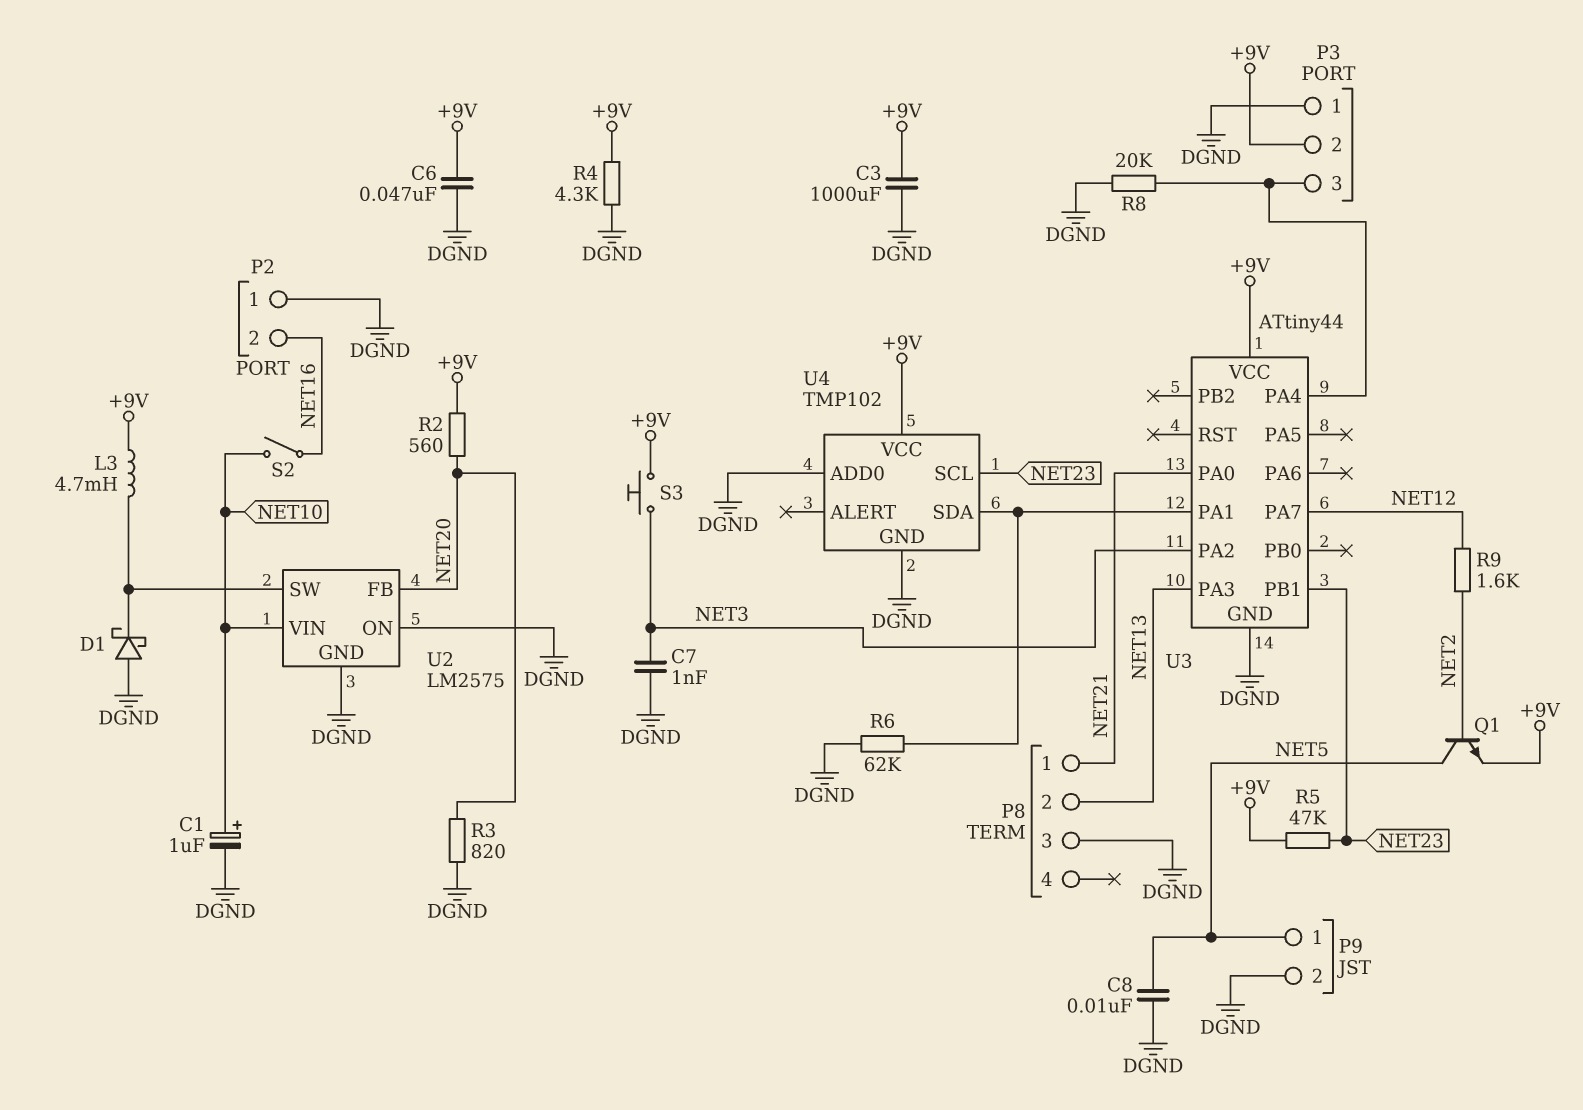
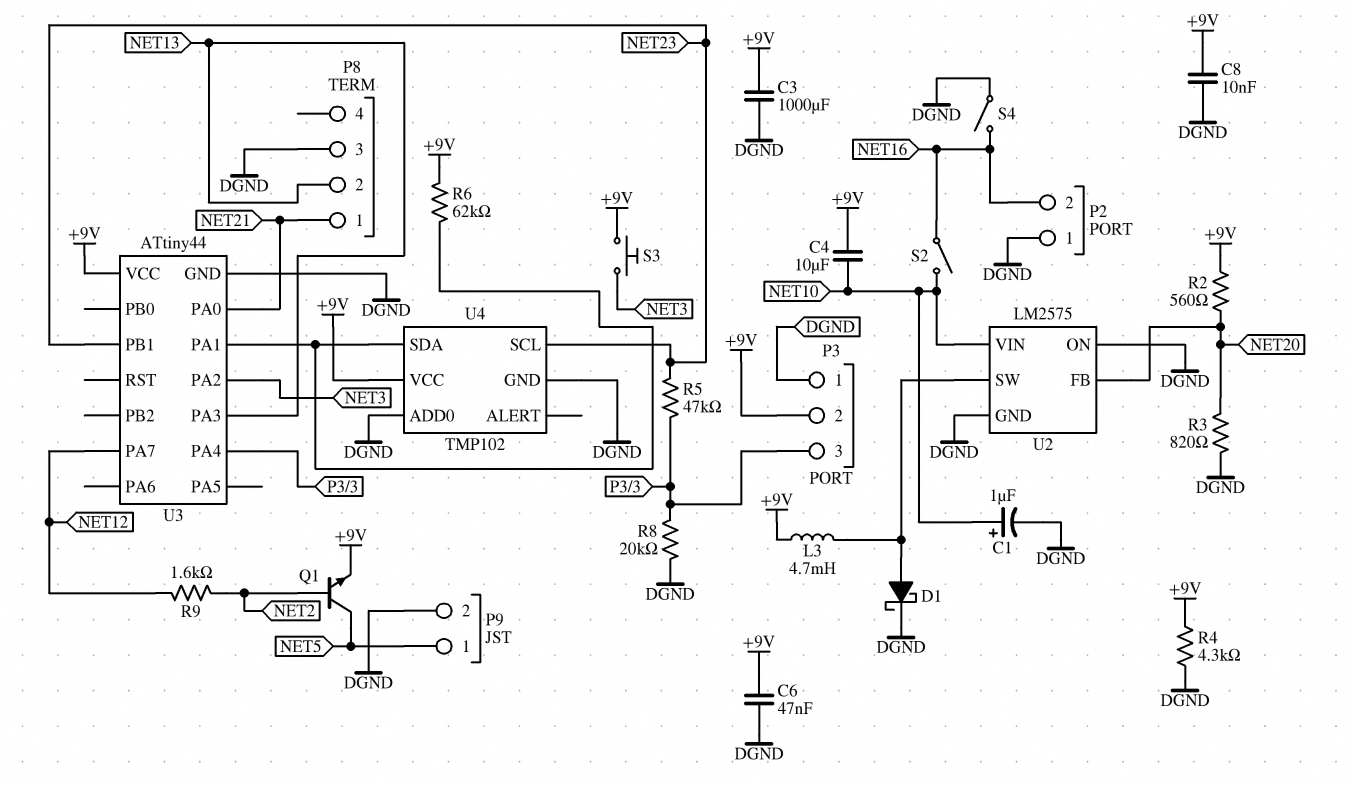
C4: none -> 10uF (+9V, NET10)
C7: 1nF (DGND, NET3) -> none
C8: 10nF (DGND, NET5) -> 10nF (+9V, DGND)
D1: schottky (A DGND, K U2/SW) -> schottky (A U2/SW, K DGND)
R5: 47k (+9V, NET23) -> 47k (NET23, P3/3)
R6: 62k (DGND, U3/PA1) -> 62k (+9V, U3/PA1)
S4: none -> switch (DGND, NET16)

